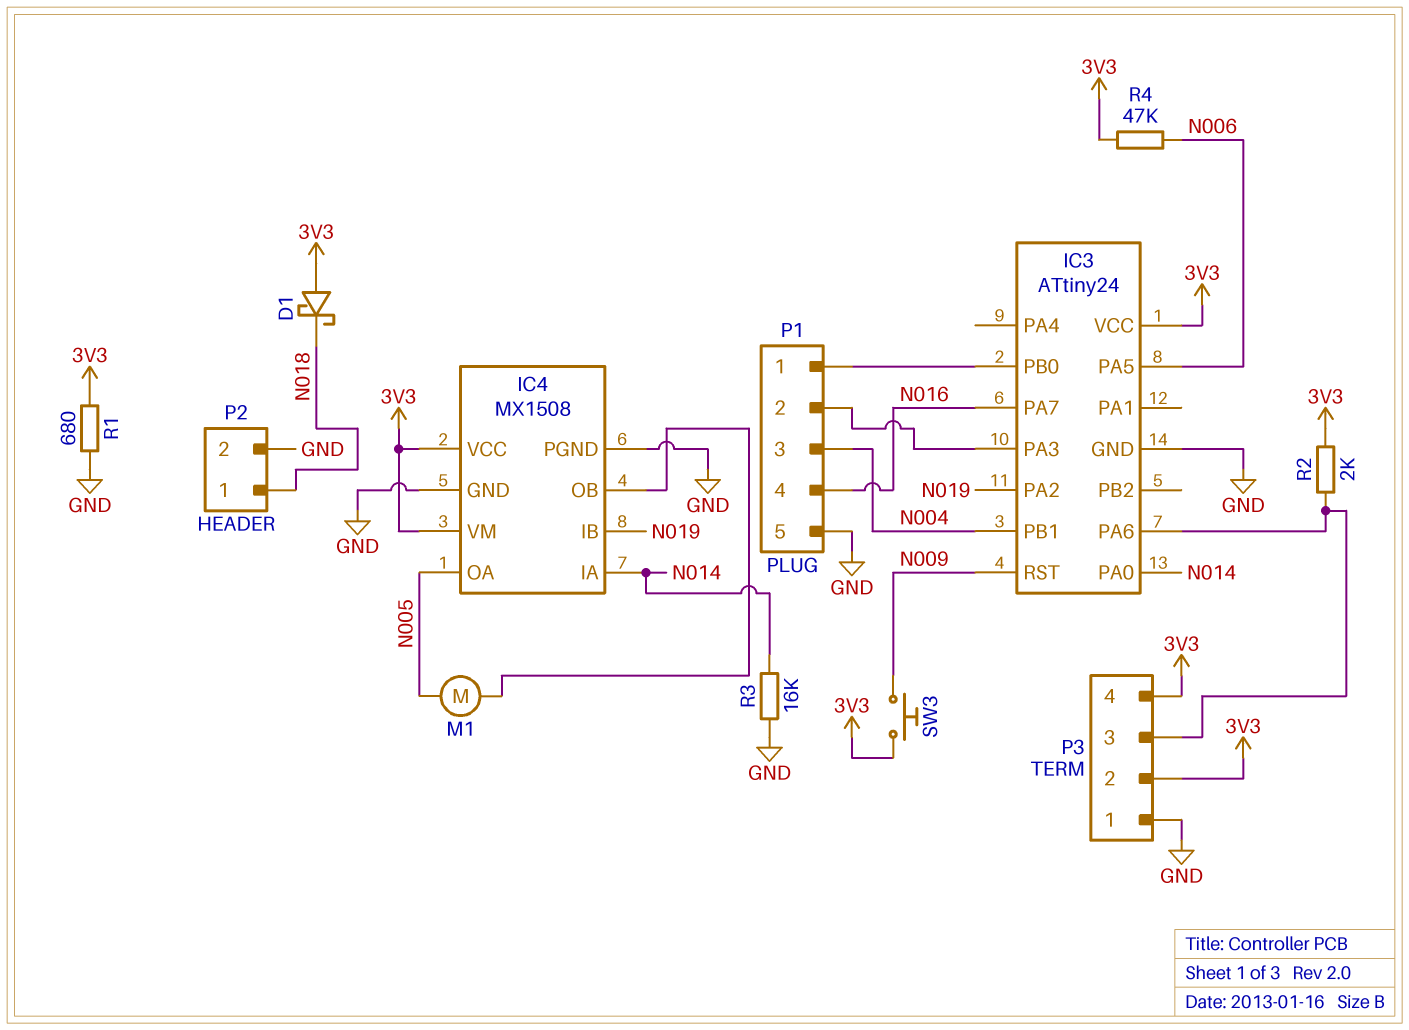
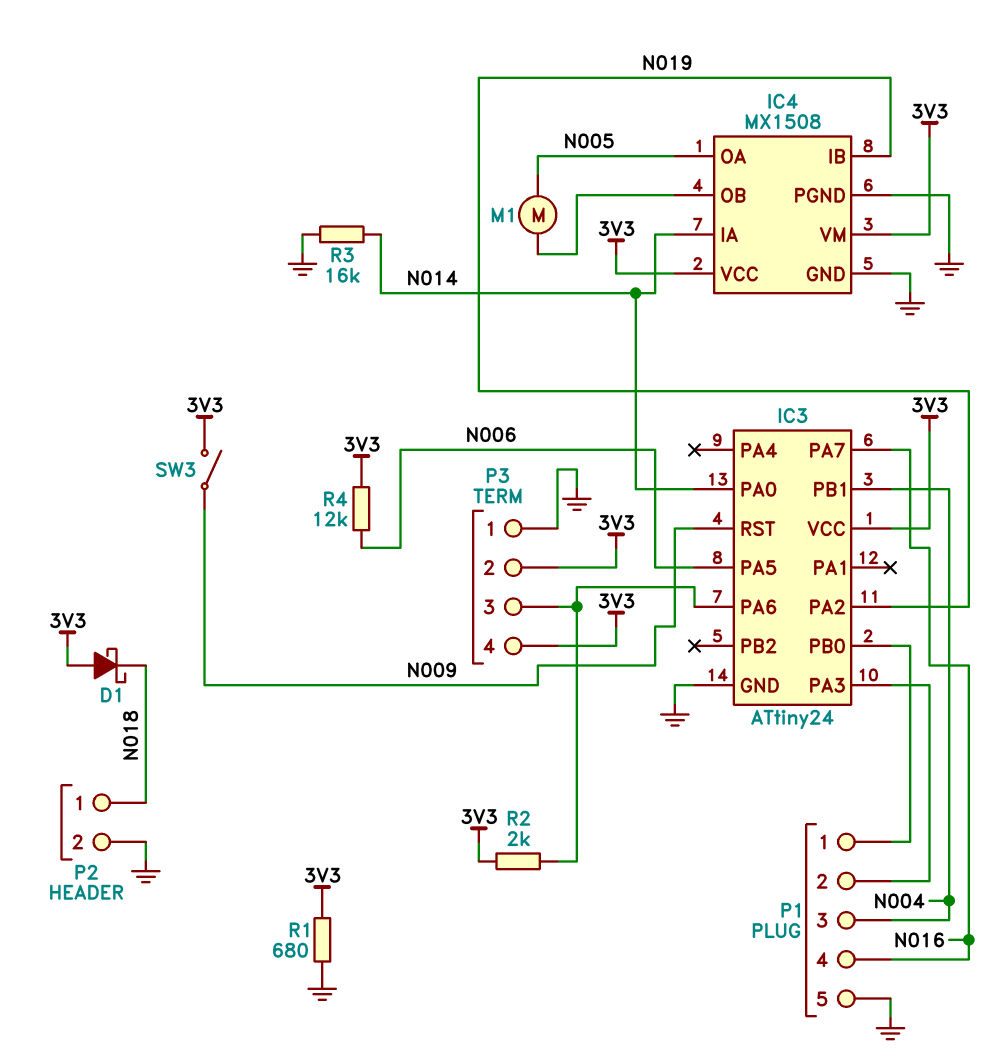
R4: 47k (3V3, N006) -> 12k (3V3, N006)
SW3: button (3V3, N009) -> switch (3V3, N009)

